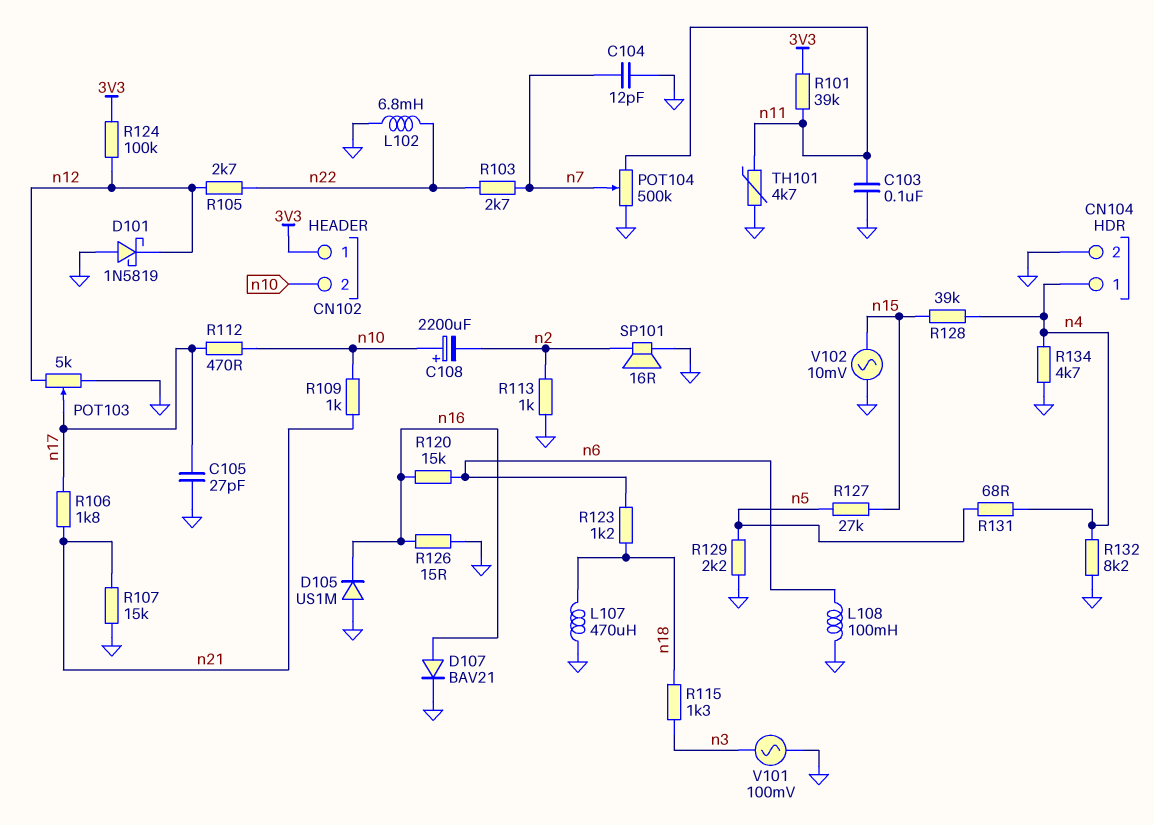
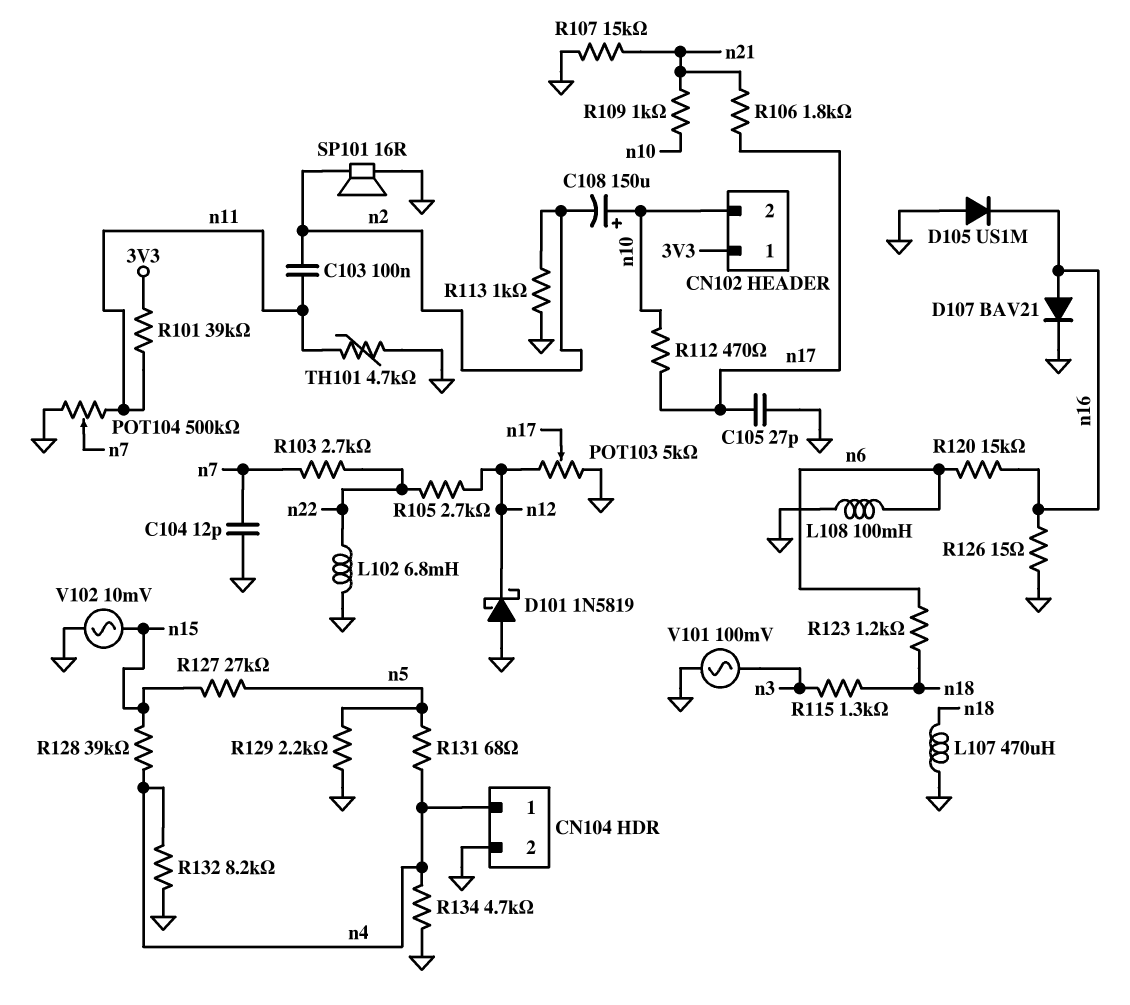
C103: 100nF (GND, n11) -> 100nF (n2, n11)
C108: 2200uF (plus n10, minus n2) -> 150uF (plus n10, minus n2)
R124: 100k (3V3, n12) -> none

